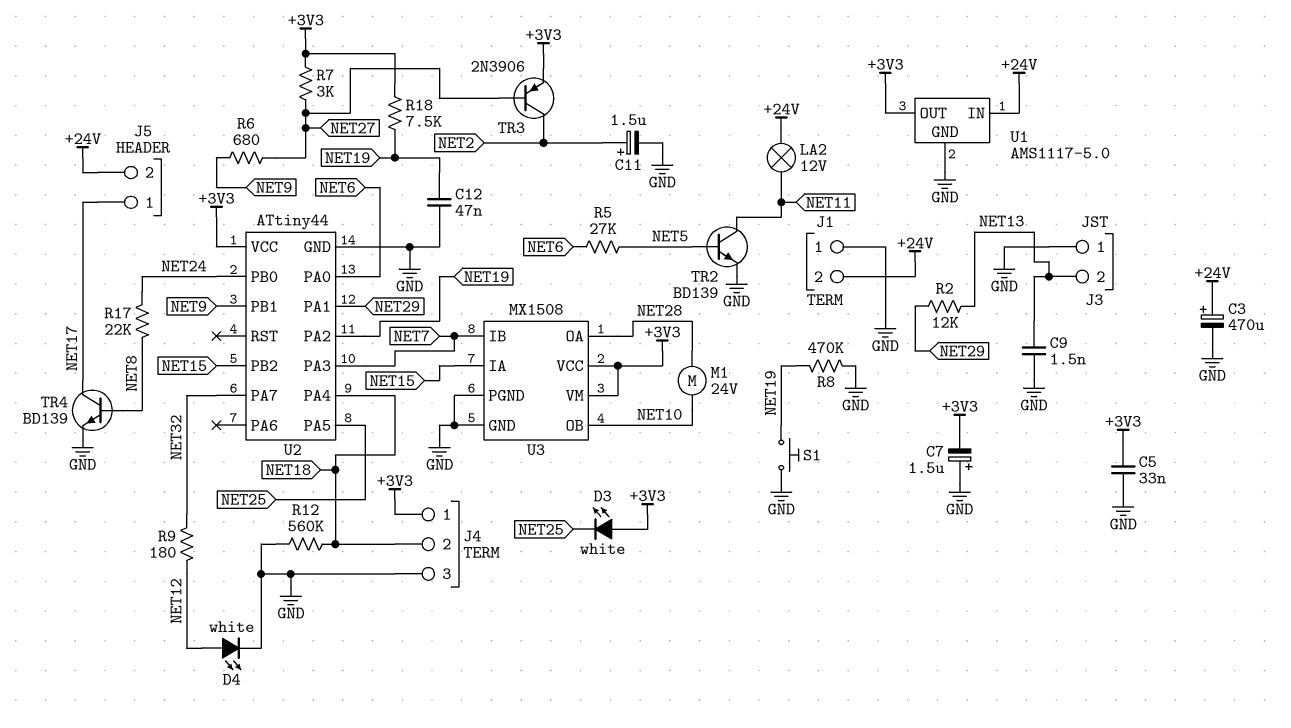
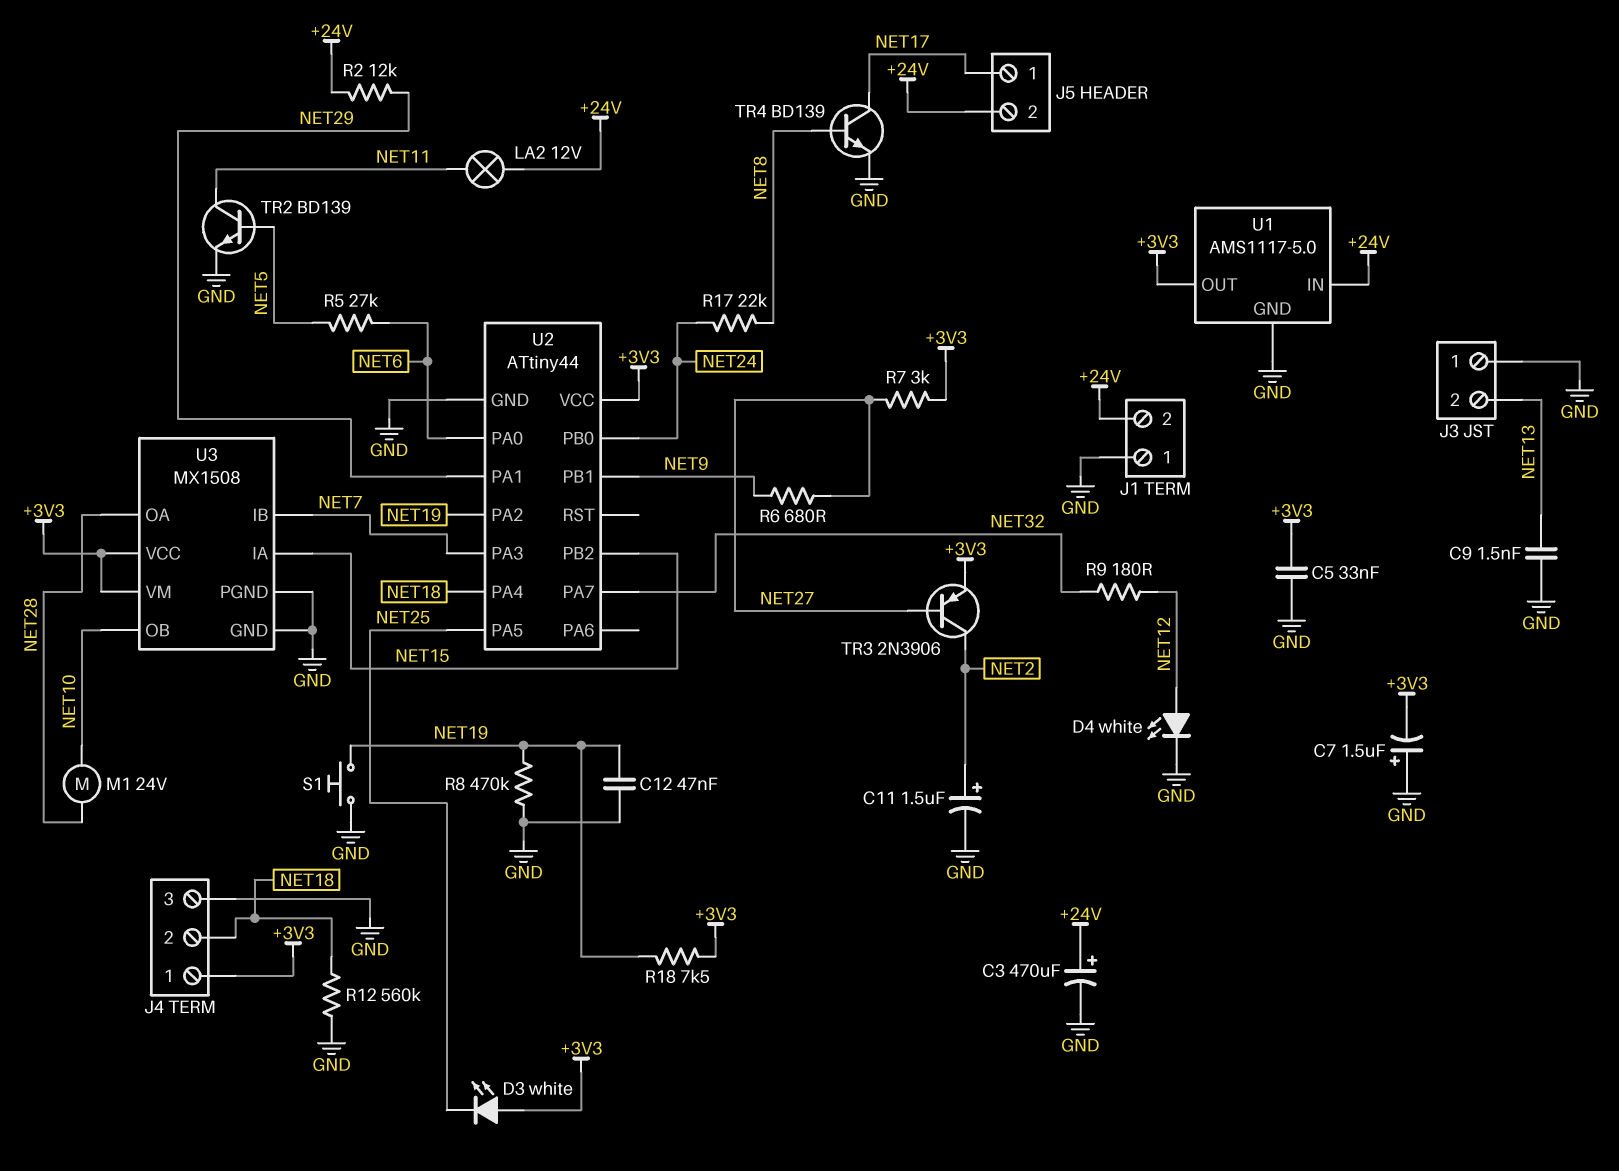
R2: 12k (NET13, NET29) -> 12k (+24V, NET29)

